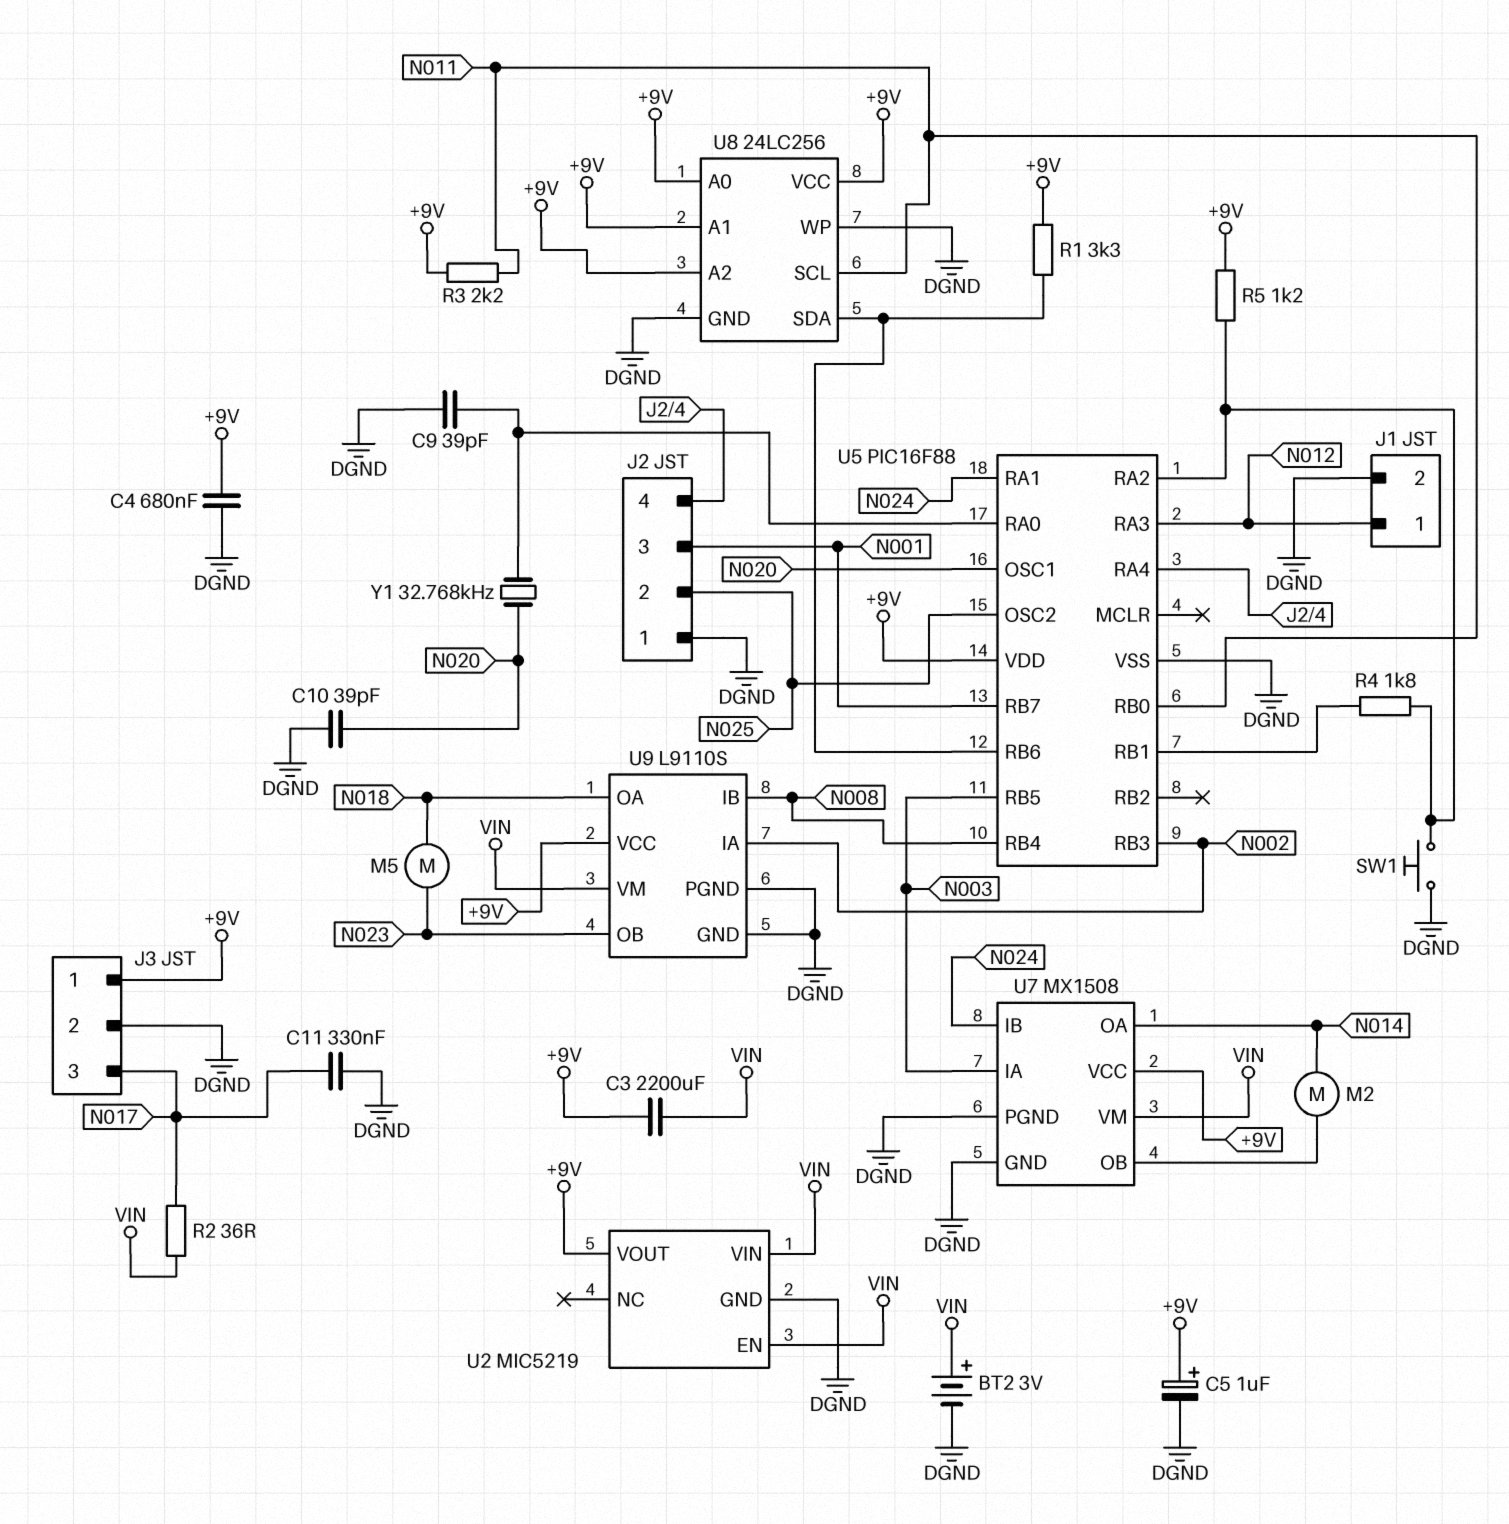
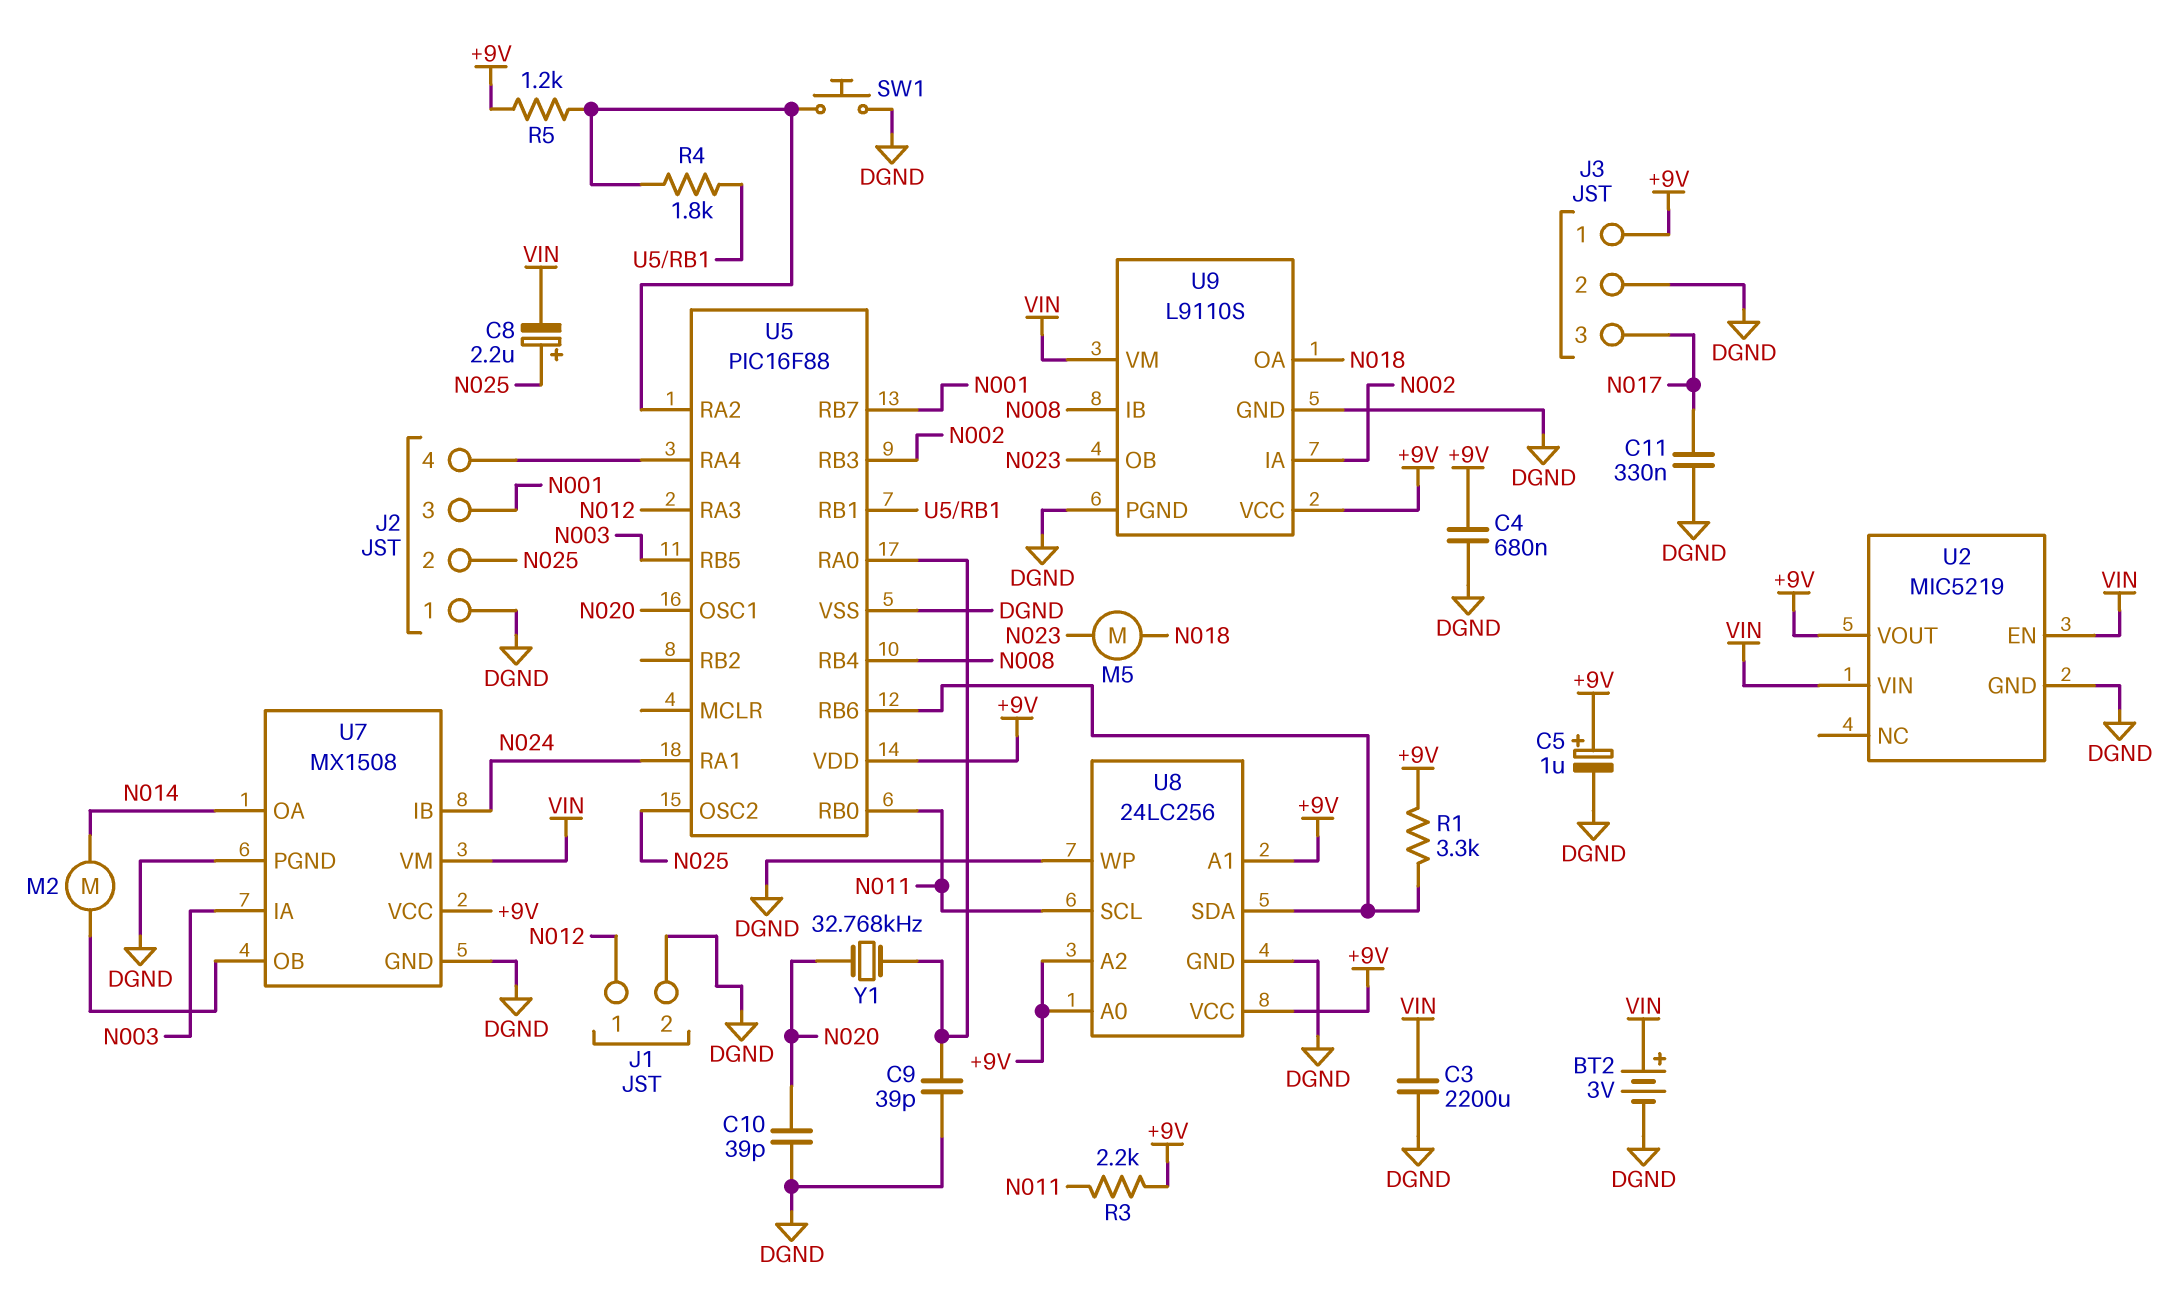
C3: 2200uF (+9V, VIN) -> 2200uF (DGND, VIN)
C8: none -> 2.2uF (plus N025, minus VIN)
R2: 36 (N017, VIN) -> none

